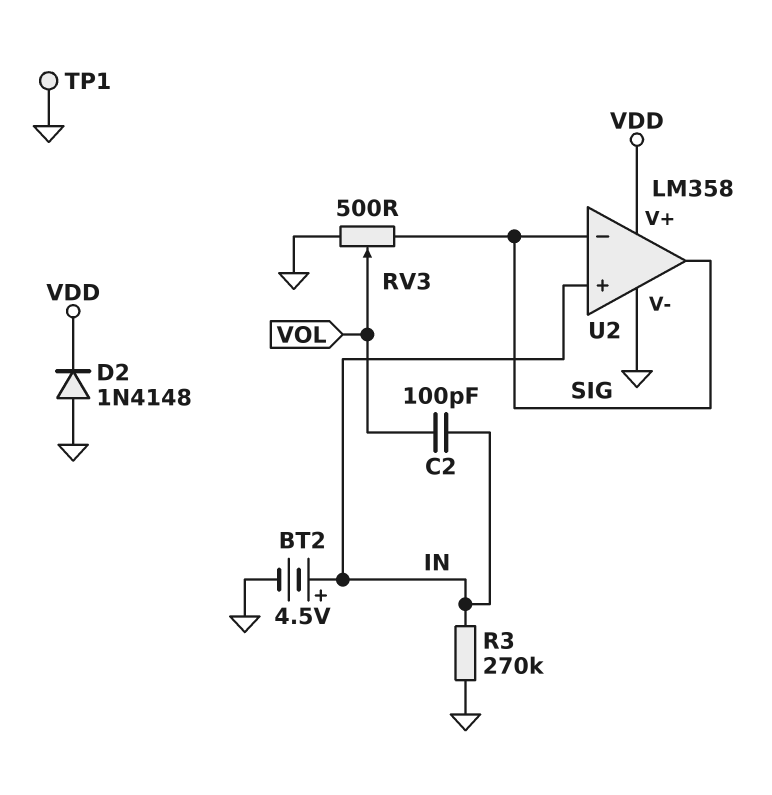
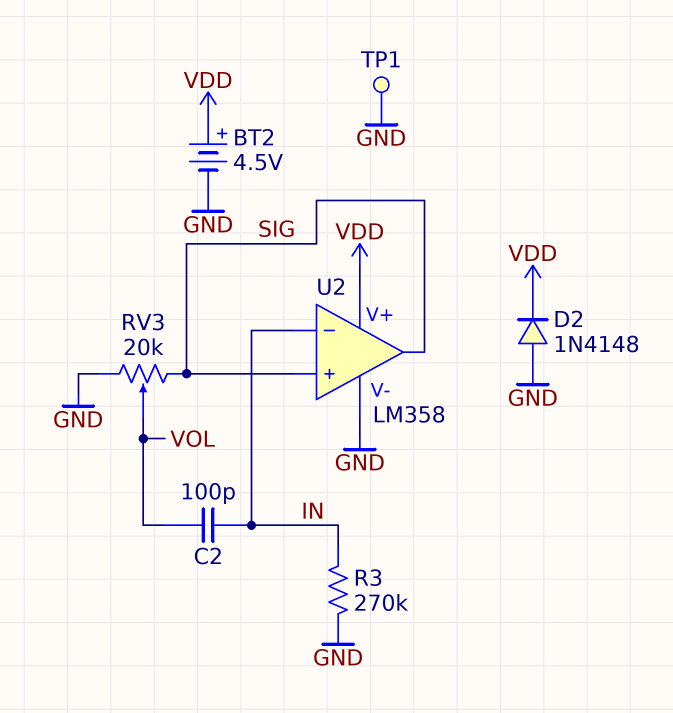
BT2: 4.5V (plus IN, minus GND) -> 4.5V (plus VDD, minus GND)
RV3: 500 (GND, SIG, wiper VOL) -> 20k (GND, SIG, wiper VOL)
U2 pin in+: IN -> SIG
U2 pin in-: SIG -> IN

